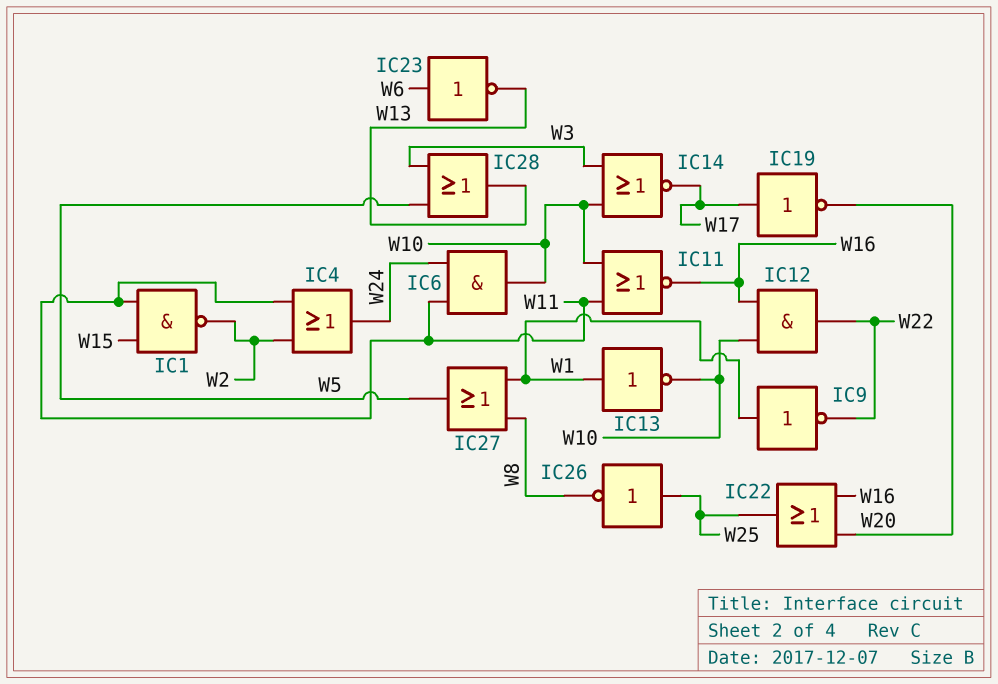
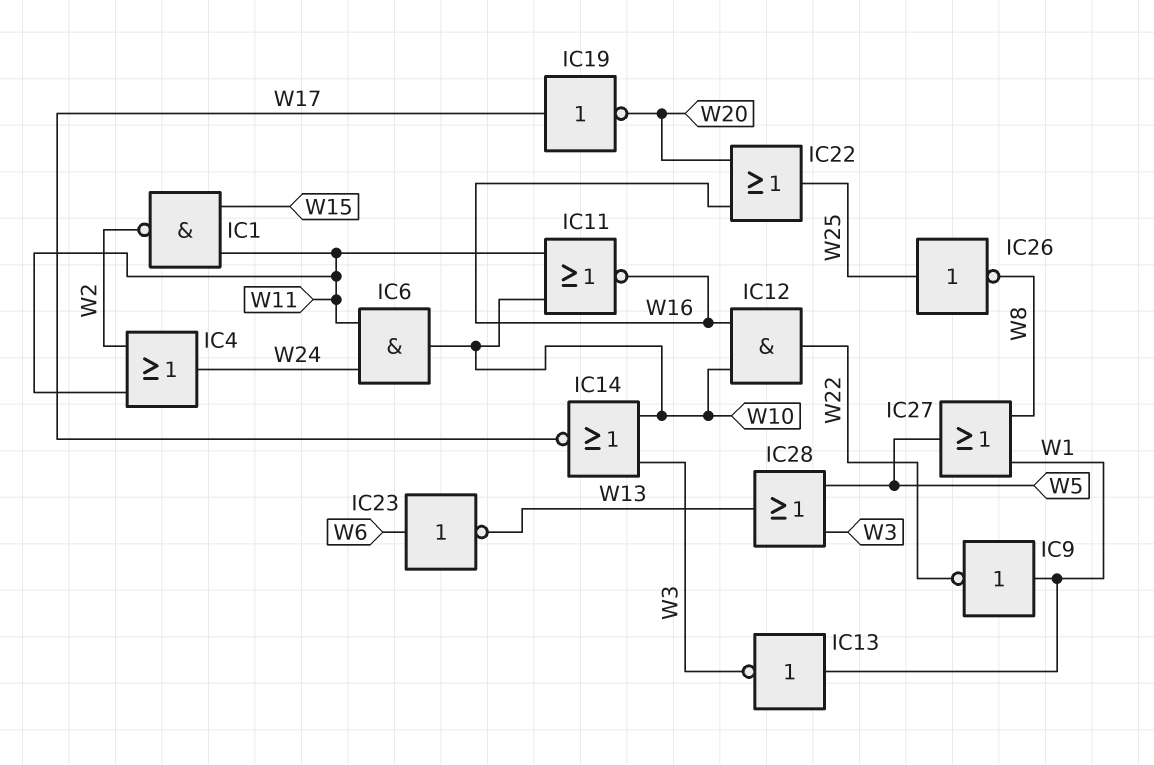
IC13: NOT (in W1, out W10) -> NOT (in W1, out W3)

